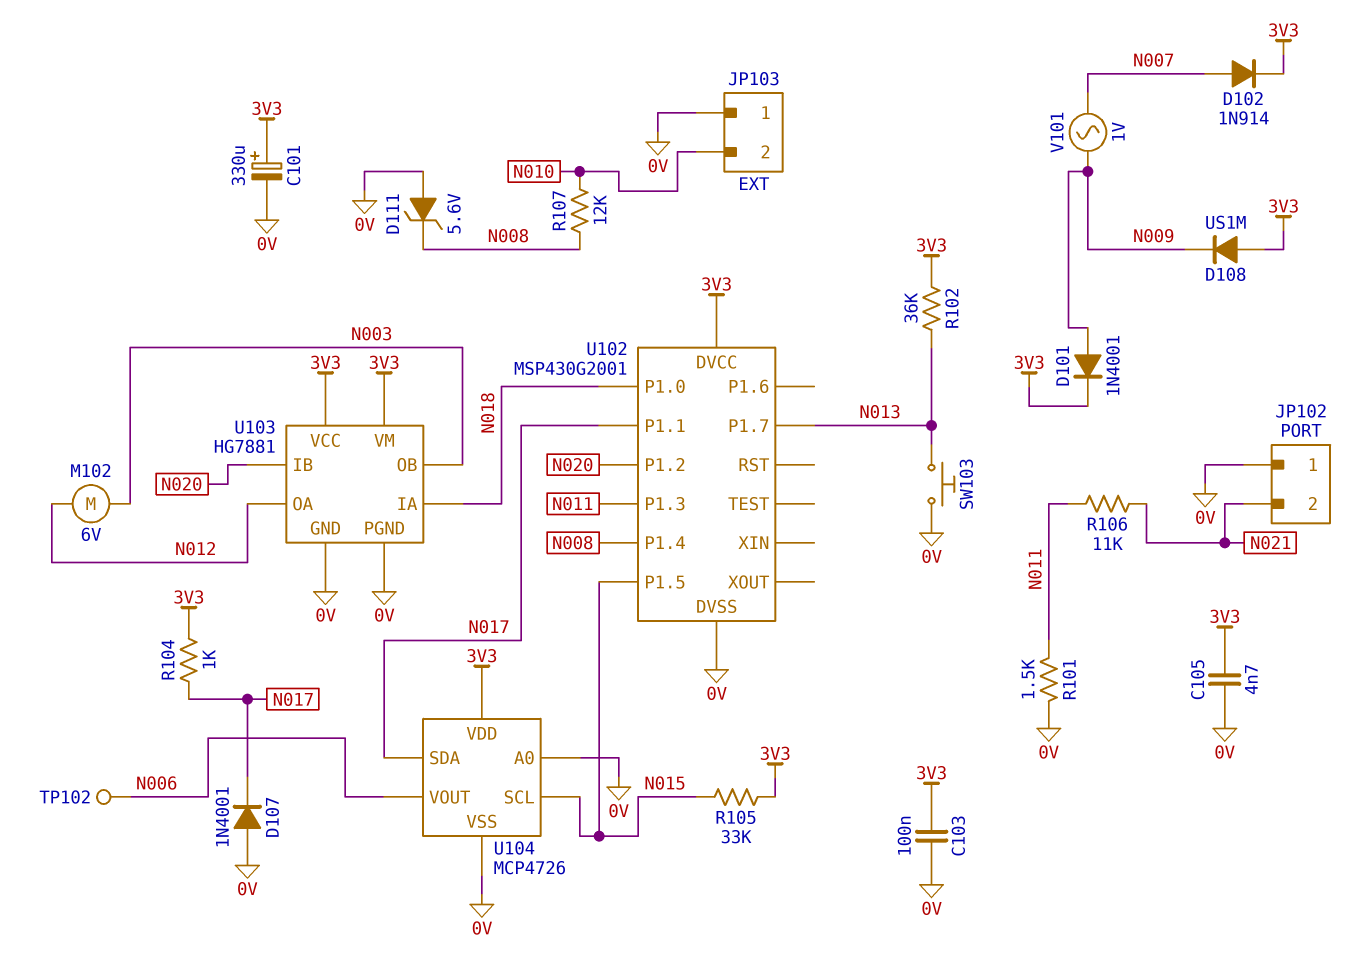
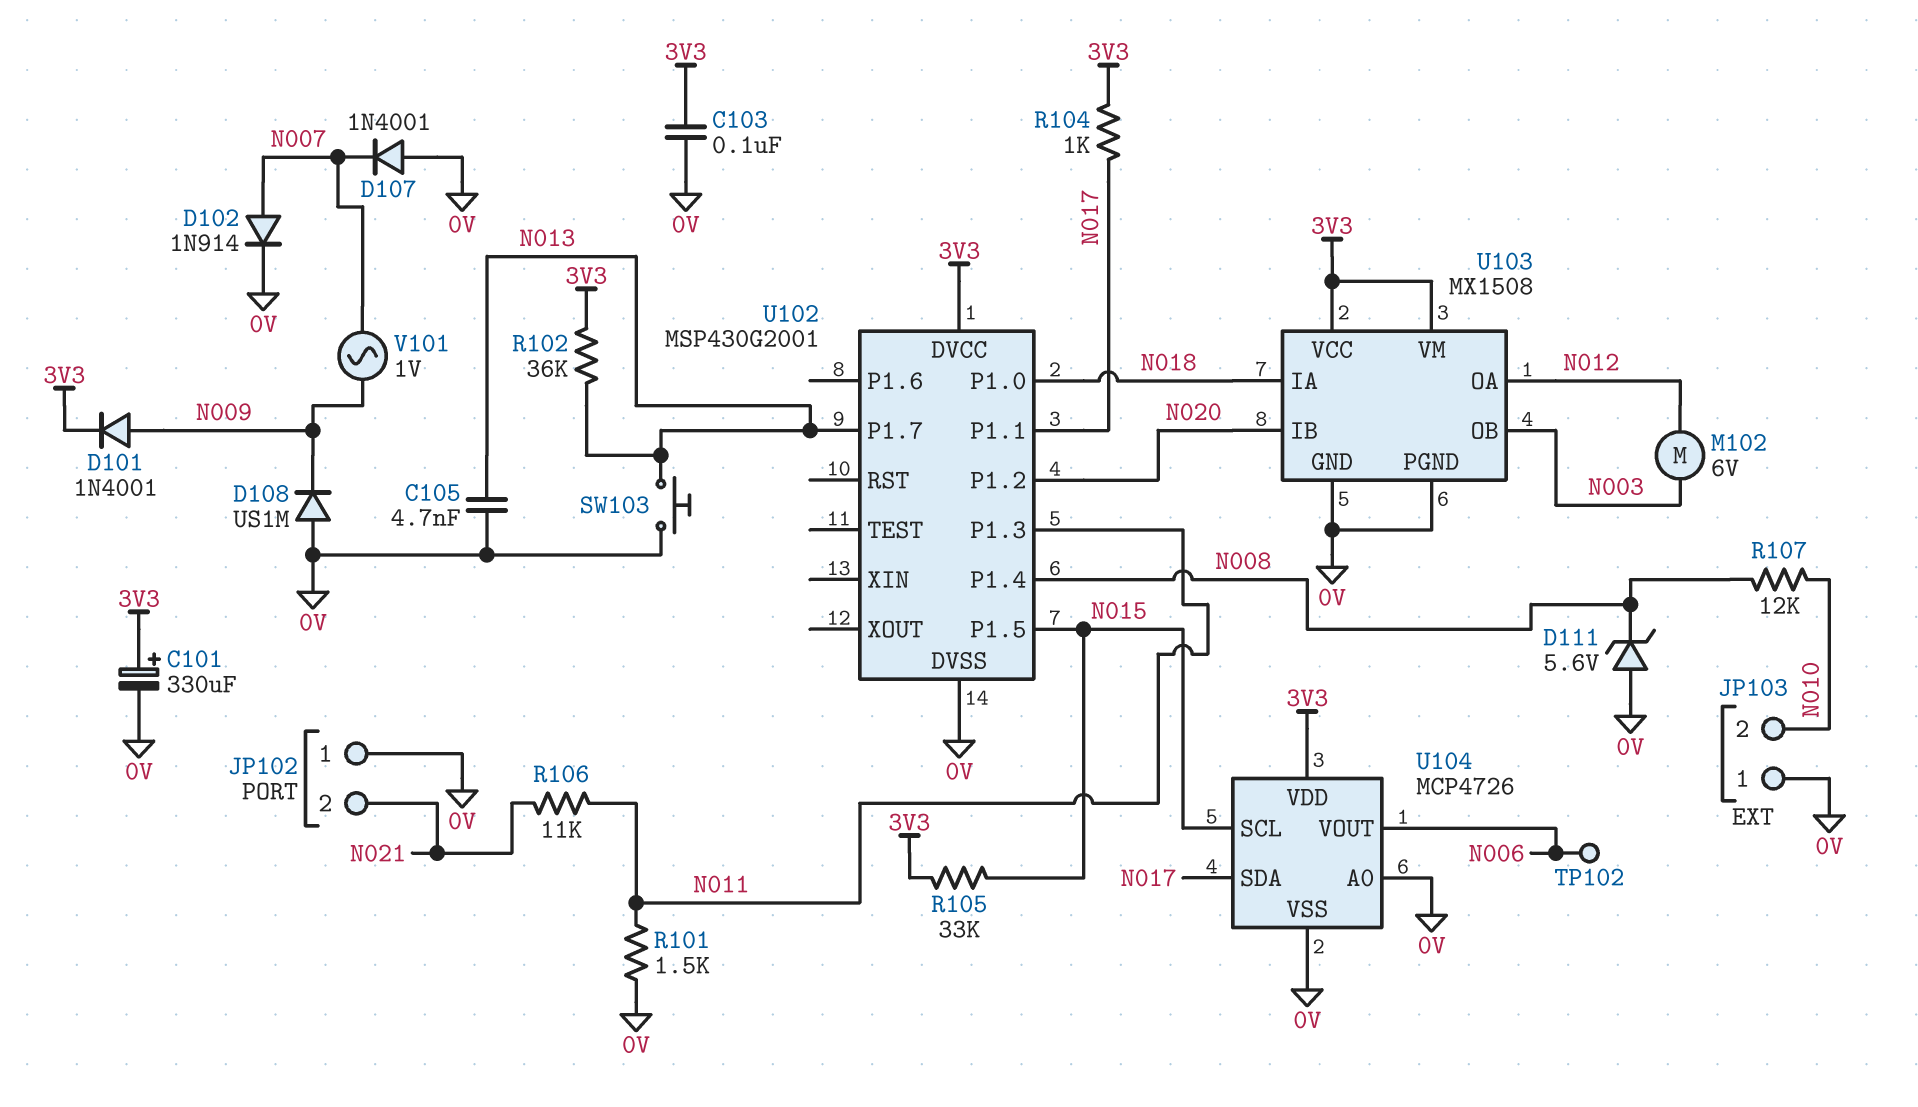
C105: 4.7nF (0V, 3V3) -> 4.7nF (0V, N013)
D102: diode 1N914 (A N007, K 3V3) -> diode 1N914 (A N007, K 0V)
D107: diode 1N4001 (A 0V, K N017) -> diode 1N4001 (A 0V, K N007)
D108: diode US1M (A 3V3, K N009) -> diode US1M (A 0V, K N009)
U103: HG7881 -> MX1508

